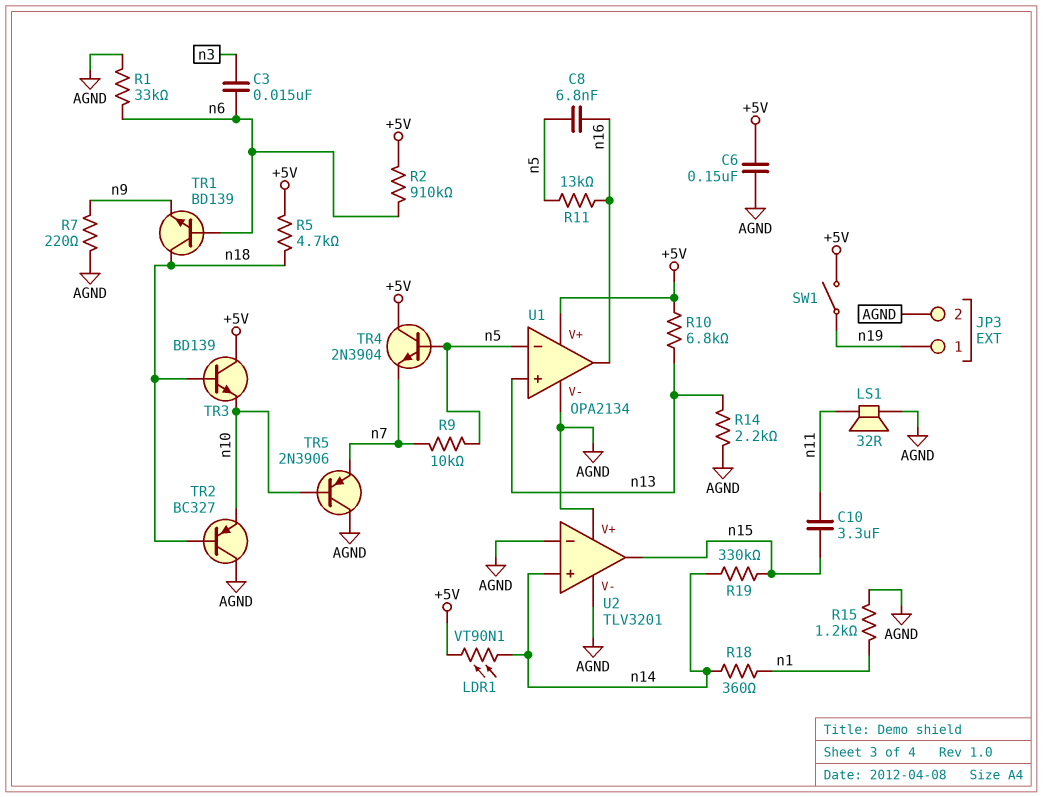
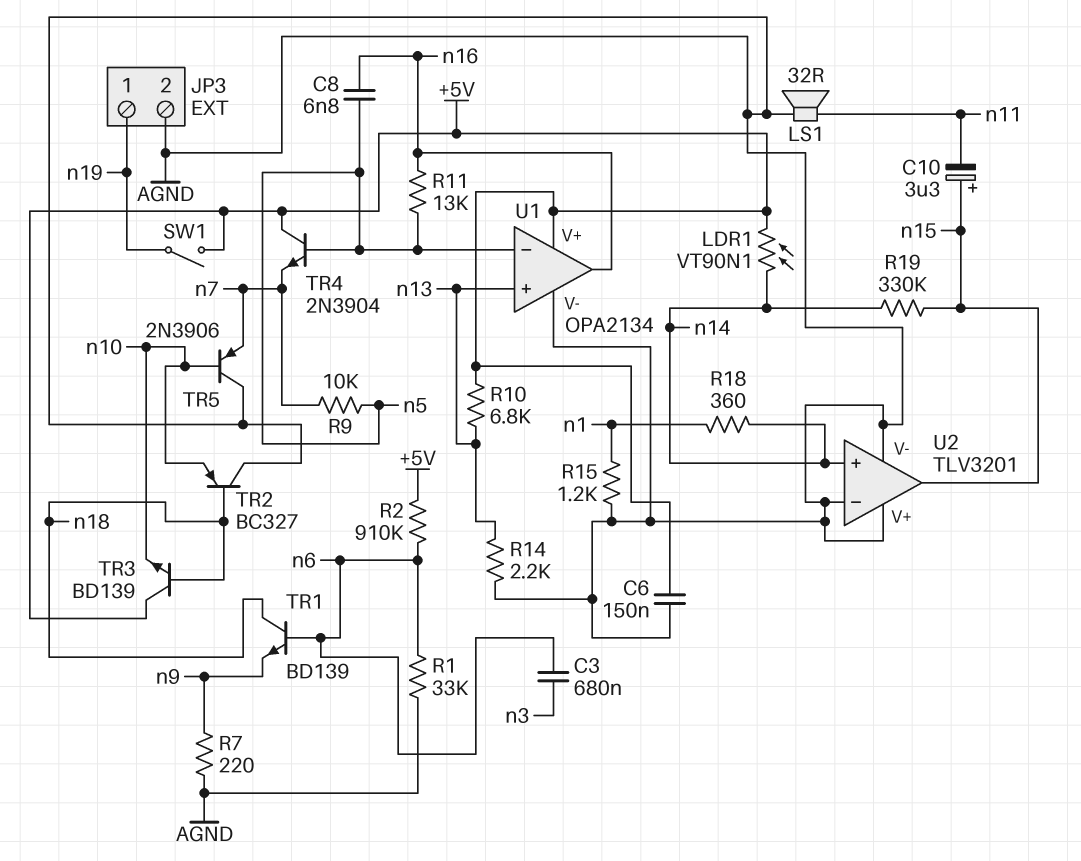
C3: 15nF (n3, n6) -> 680nF (n3, n6)
C10: 3.3uF (n11, n15) -> 3.3uF (plus n15, minus n11)
R5: 4.7k (+5V, n18) -> none

